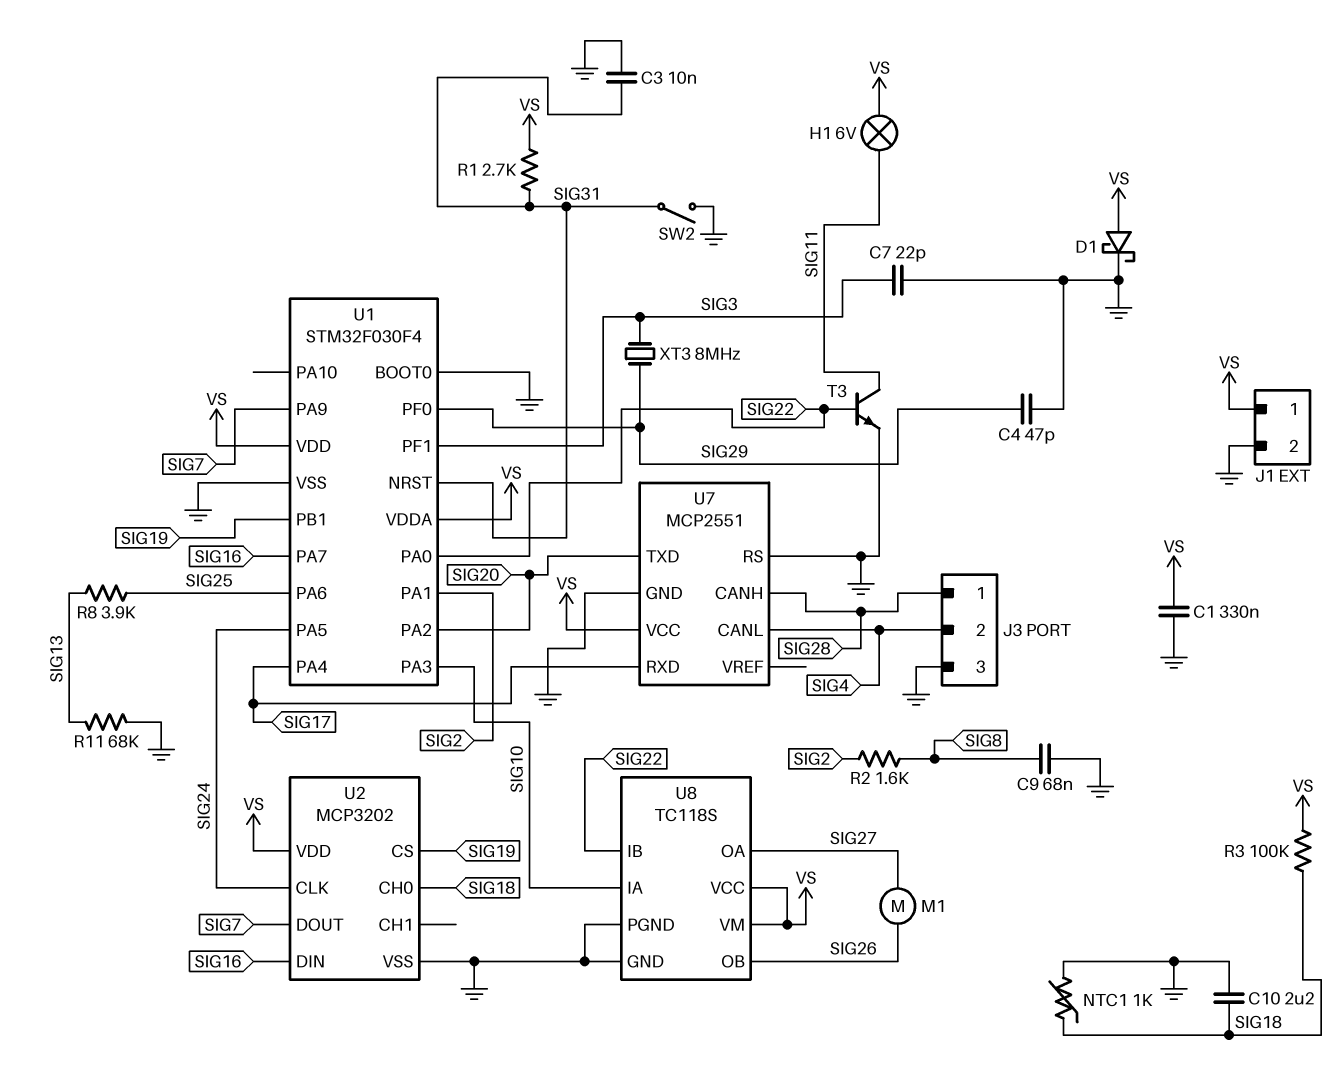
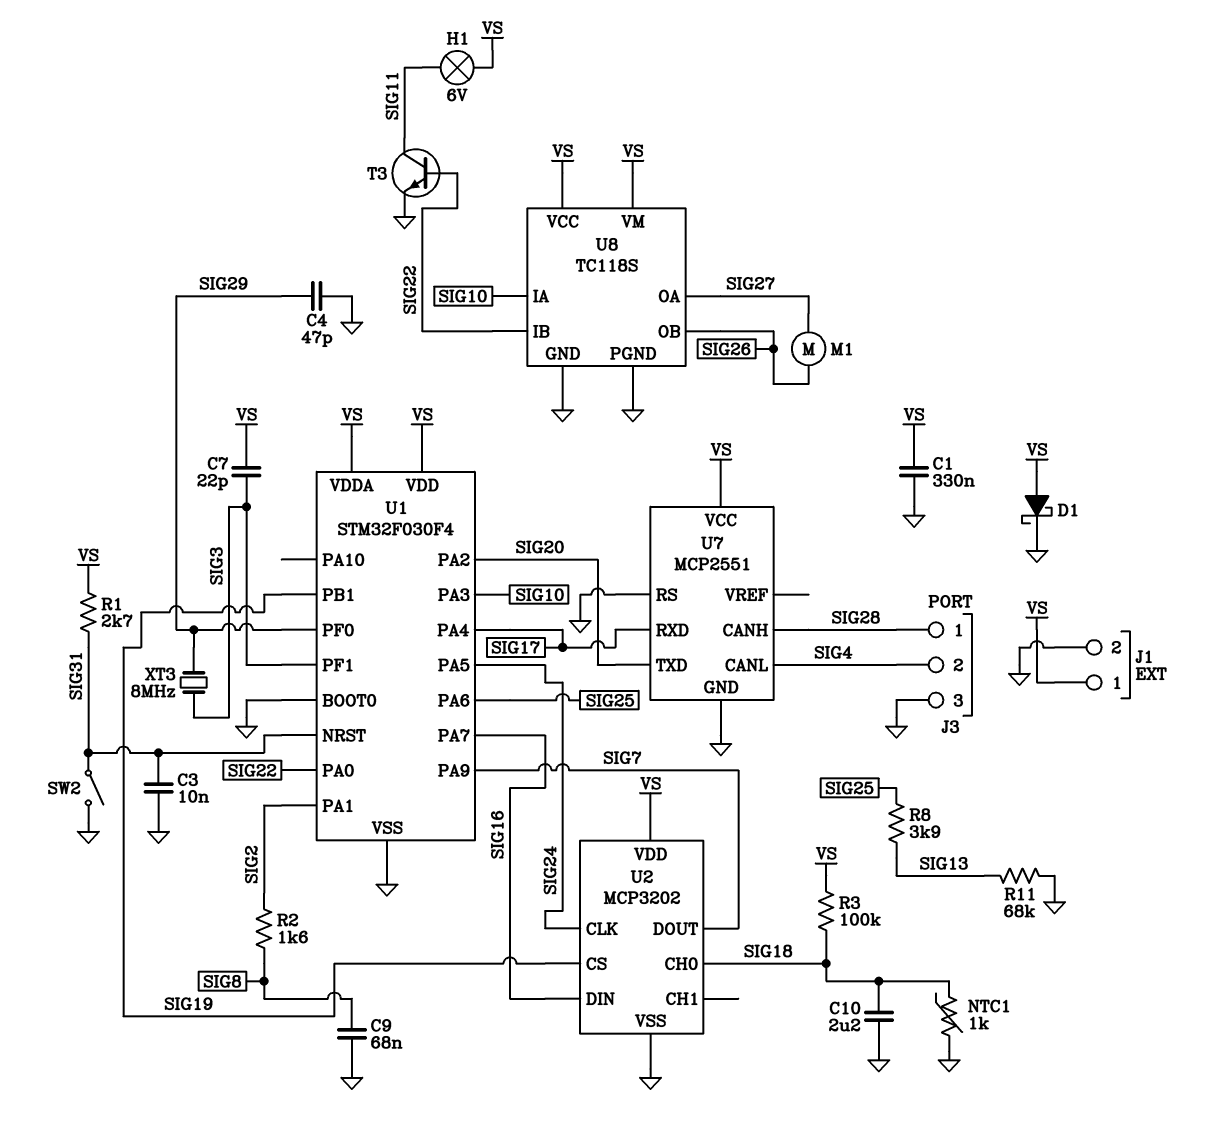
C7: 22pF (GND, SIG3) -> 22pF (SIG3, VS)

